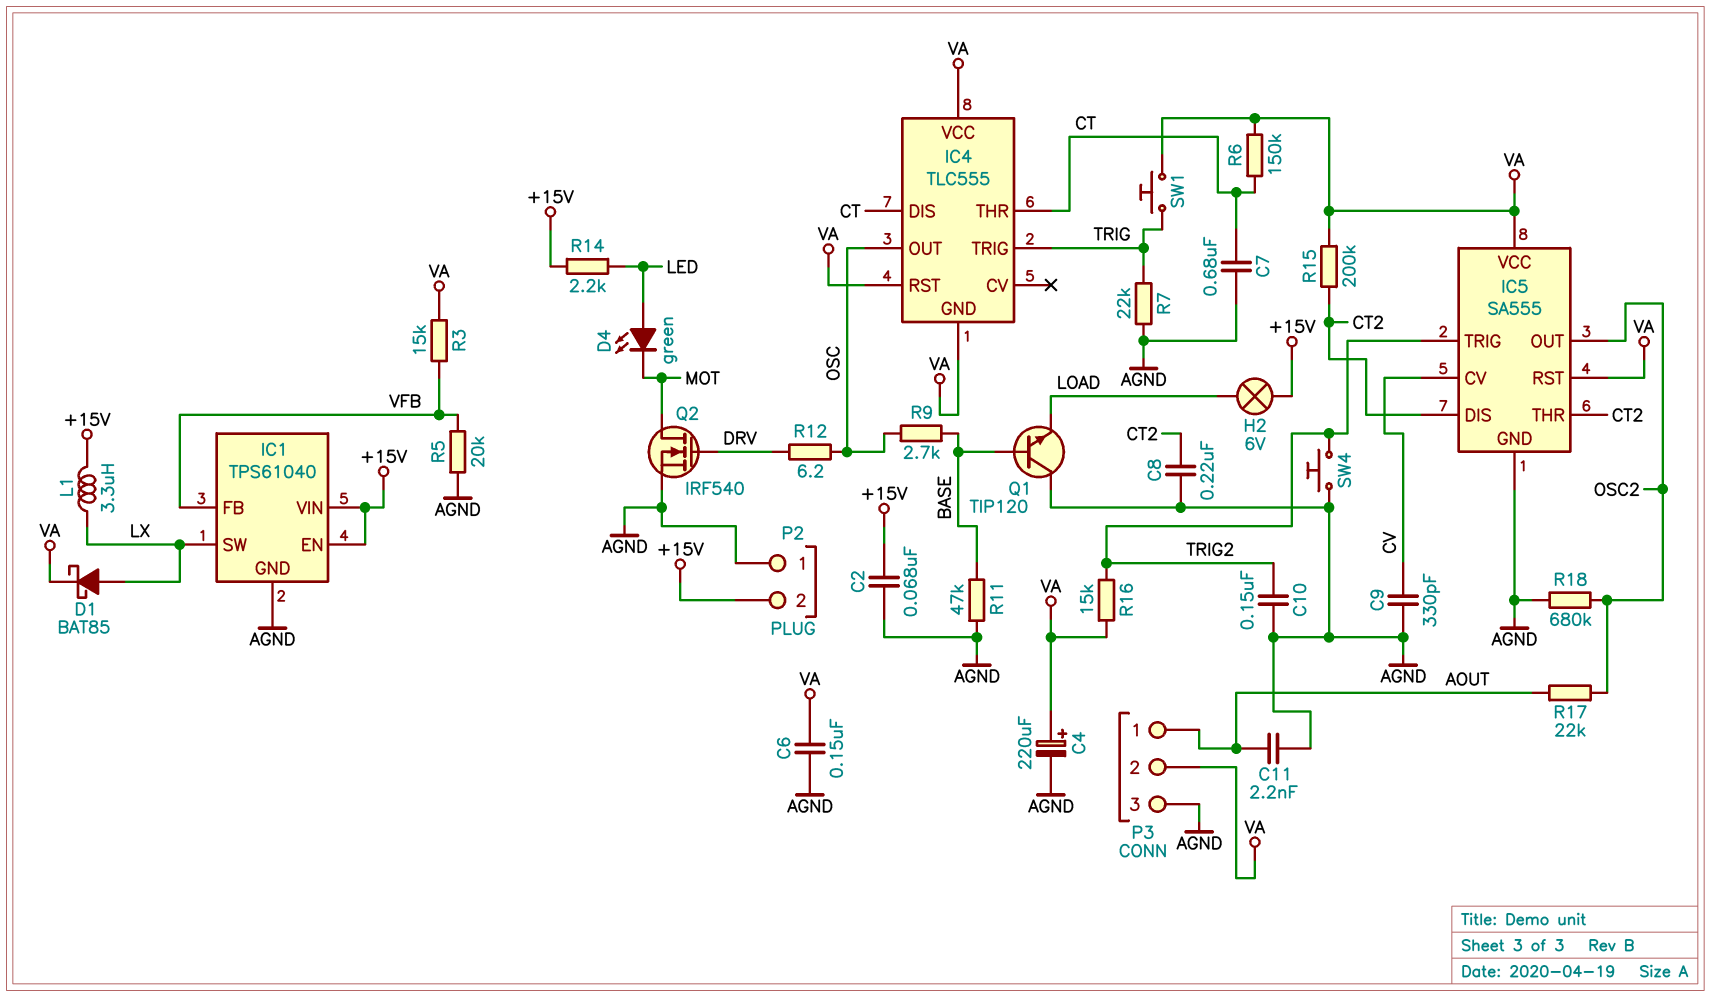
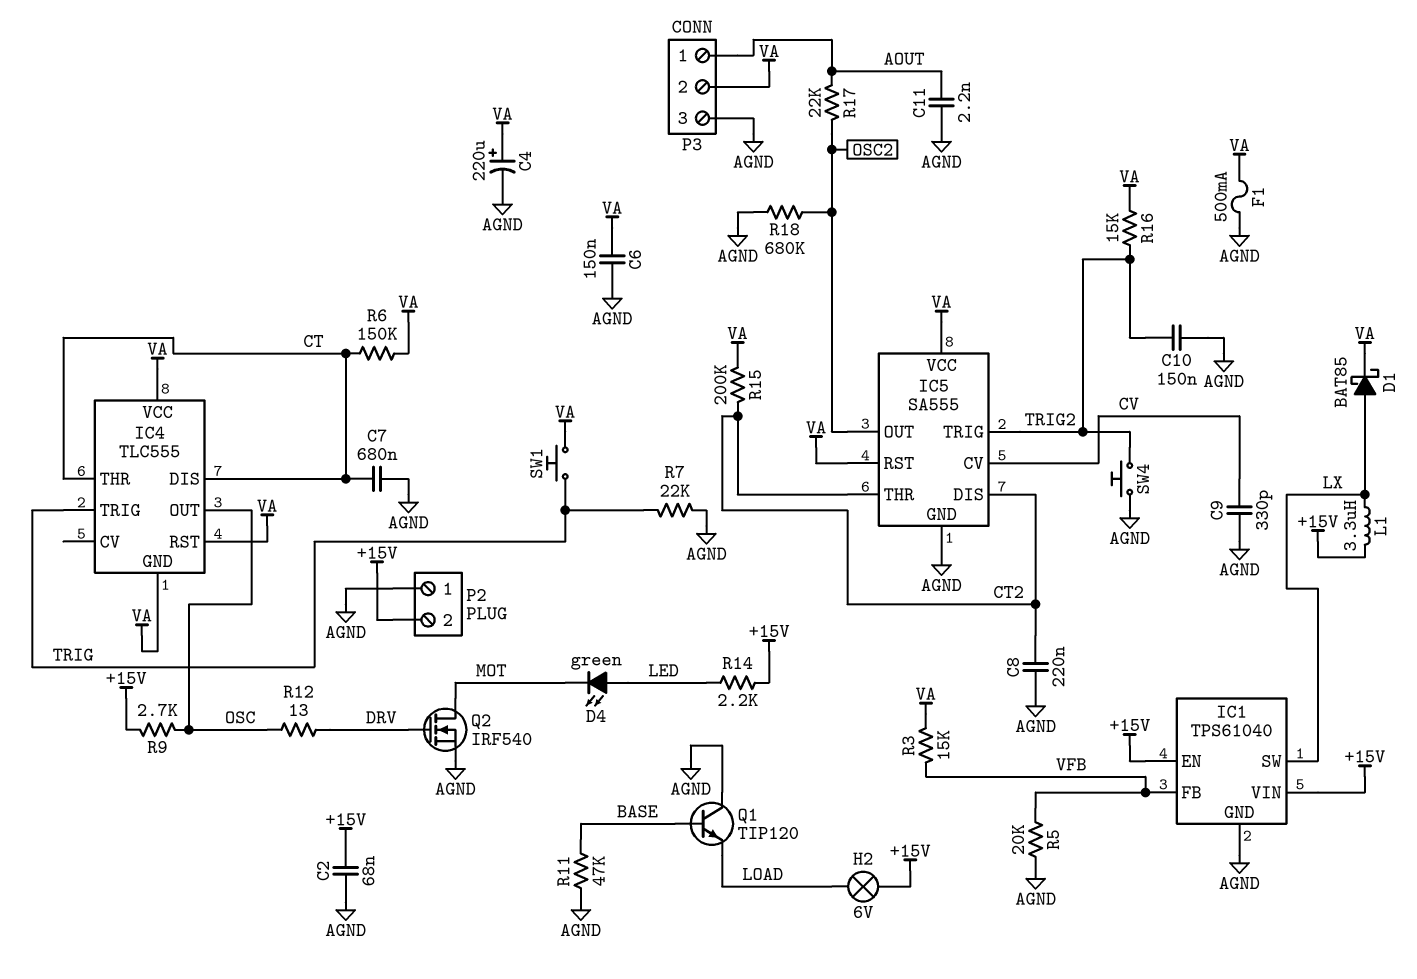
F1: none -> 500mA (AGND, VA)
R9: 2.7k (BASE, OSC) -> 2.7k (+15V, OSC)
R12: 6.2 (DRV, OSC) -> 13 (DRV, OSC)

